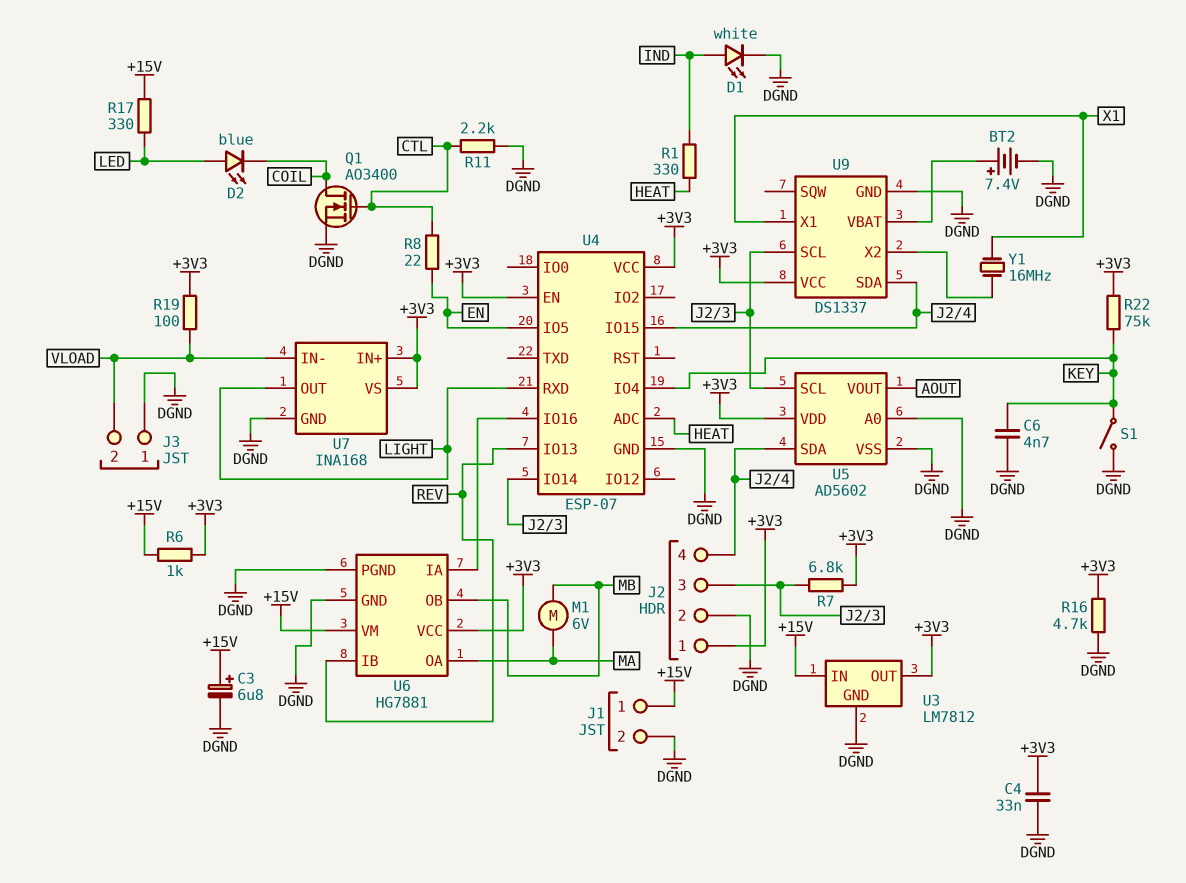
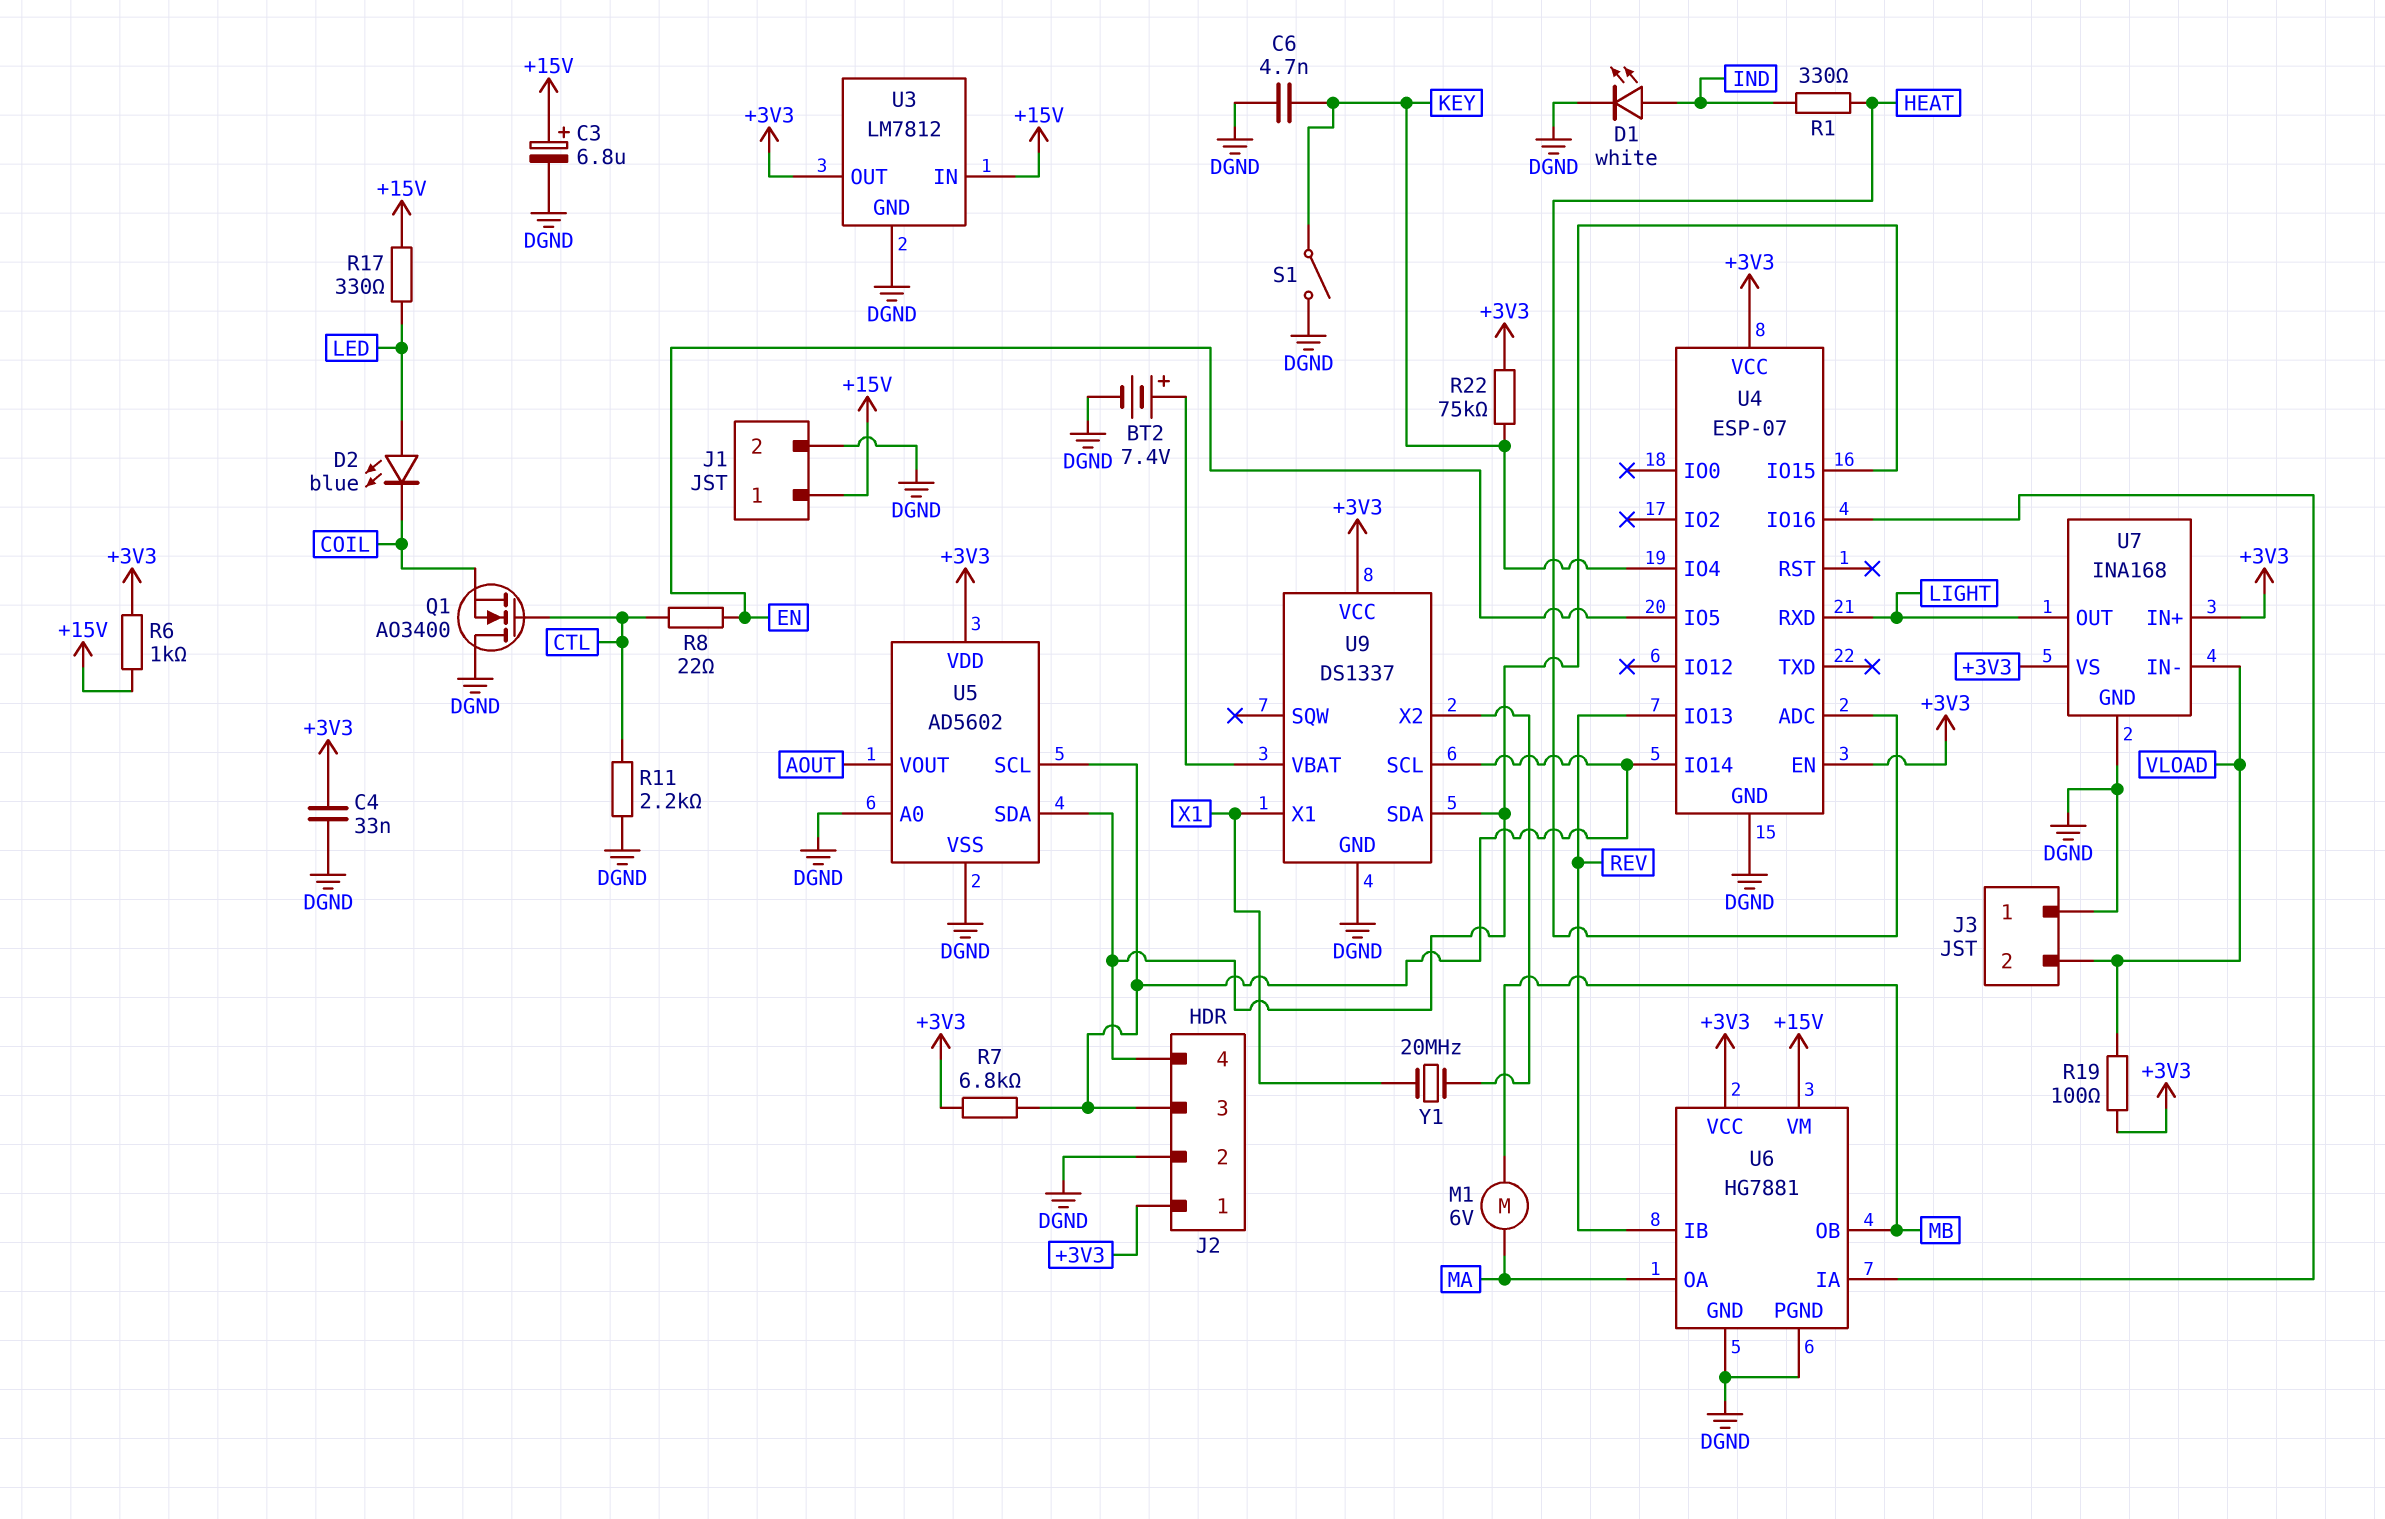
Q1: NMOS AO3400 (G CTL, D COIL, S DGND) -> NMOS AO3400 (G CTL, D DGND, S COIL)
R16: 4.7k (+3V3, DGND) -> none
Y1: 16MHz (U9/X2, X1) -> 20MHz (U9/X2, X1)

